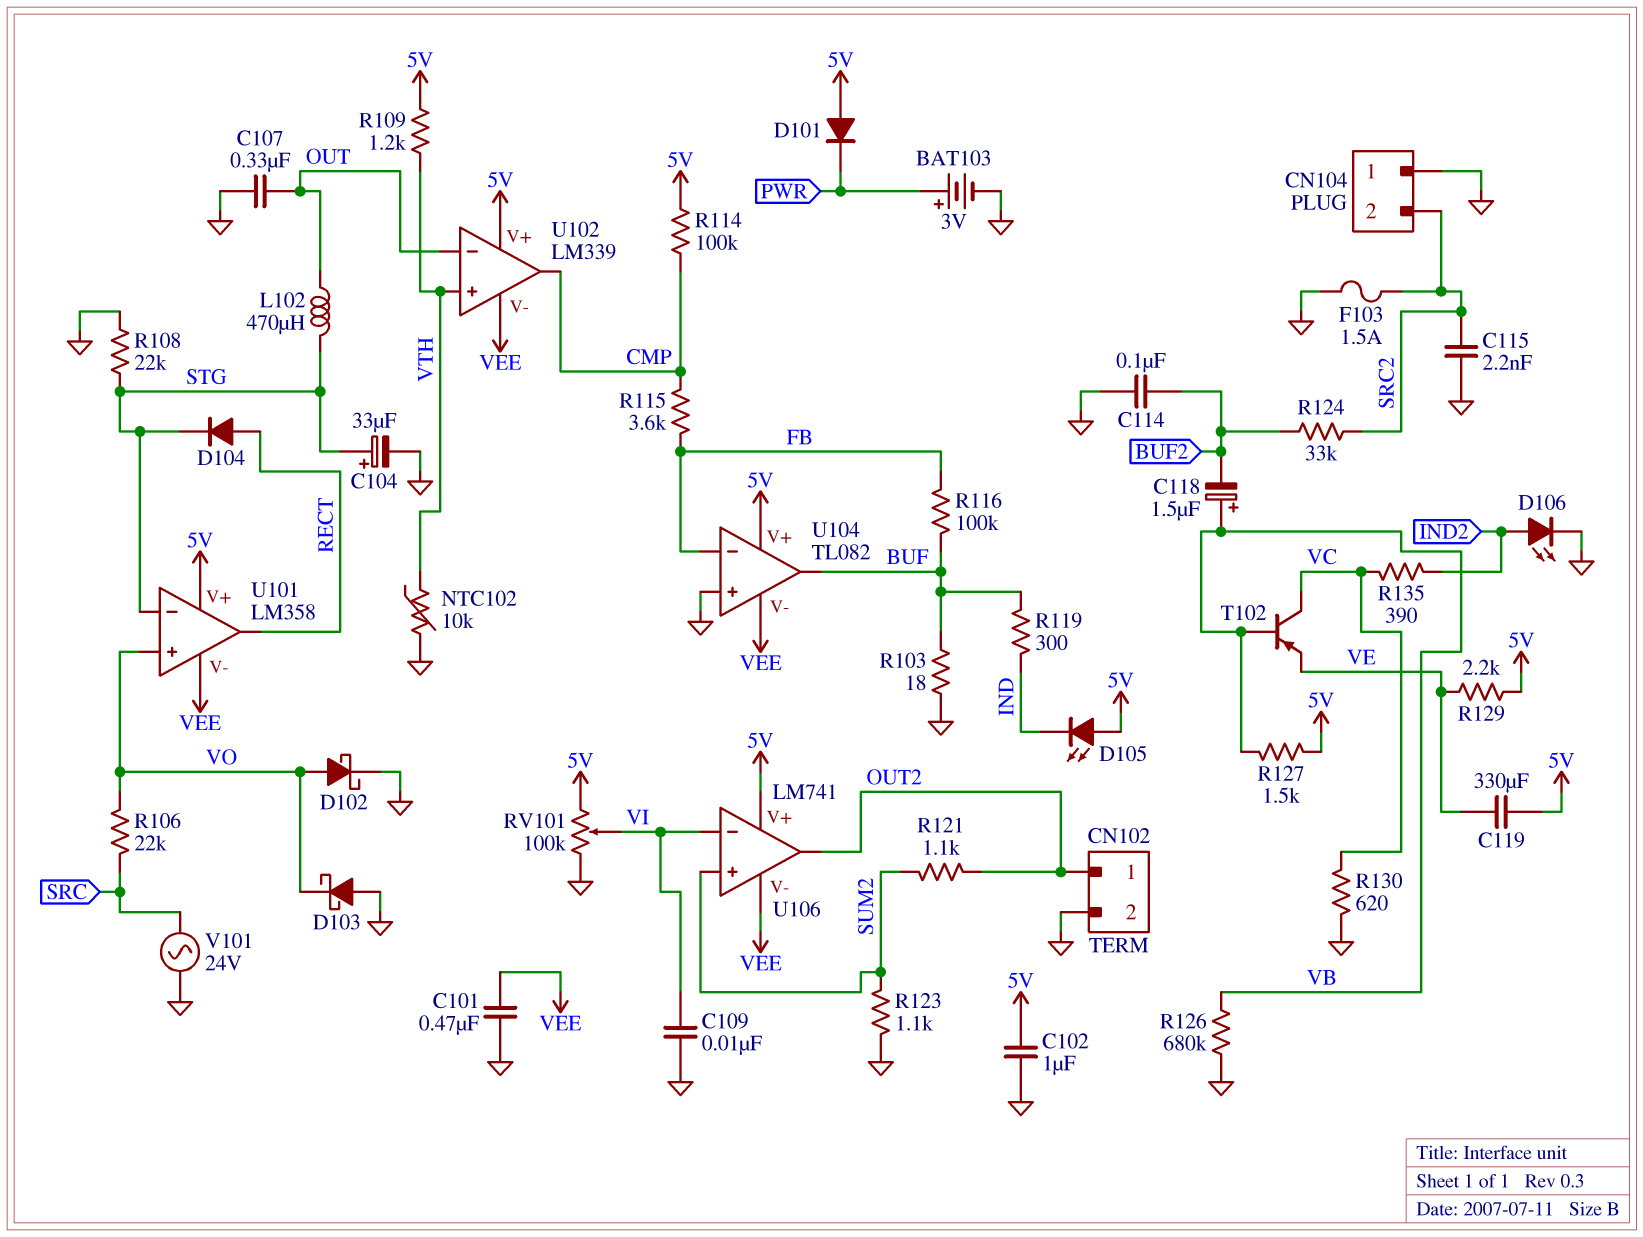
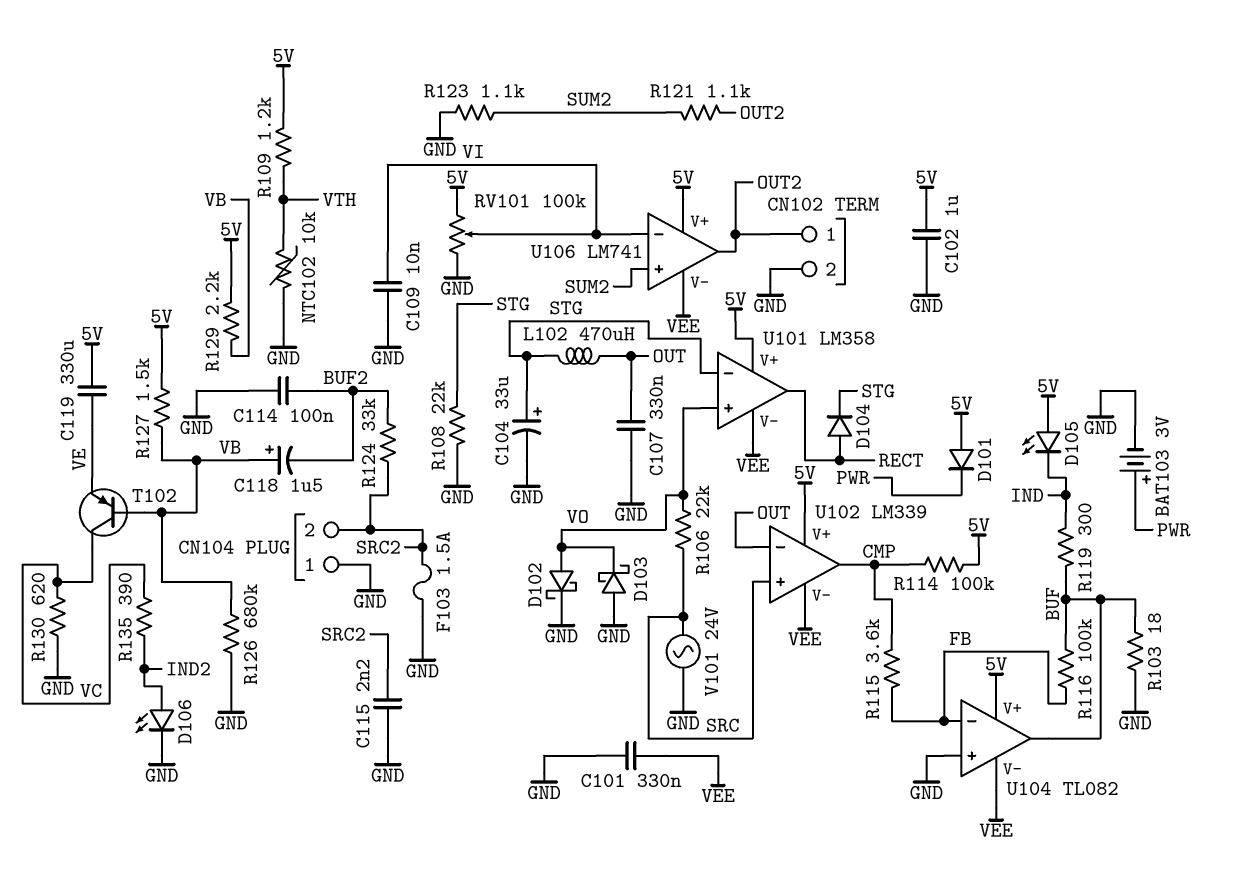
C101: 470nF (GND, VEE) -> 330nF (GND, VEE)
R129: 2.2k (5V, VE) -> 2.2k (5V, VB)
U102 pin in+: VTH -> SRC

